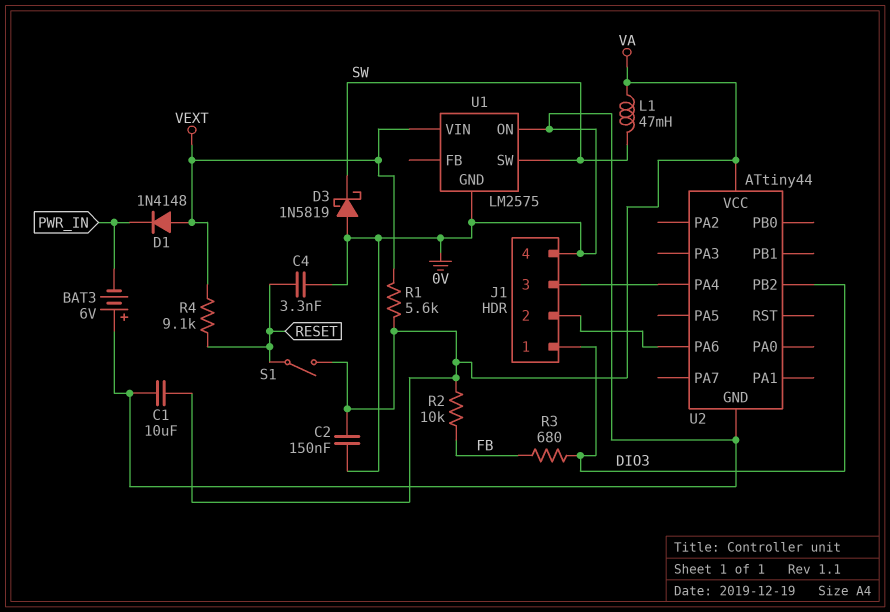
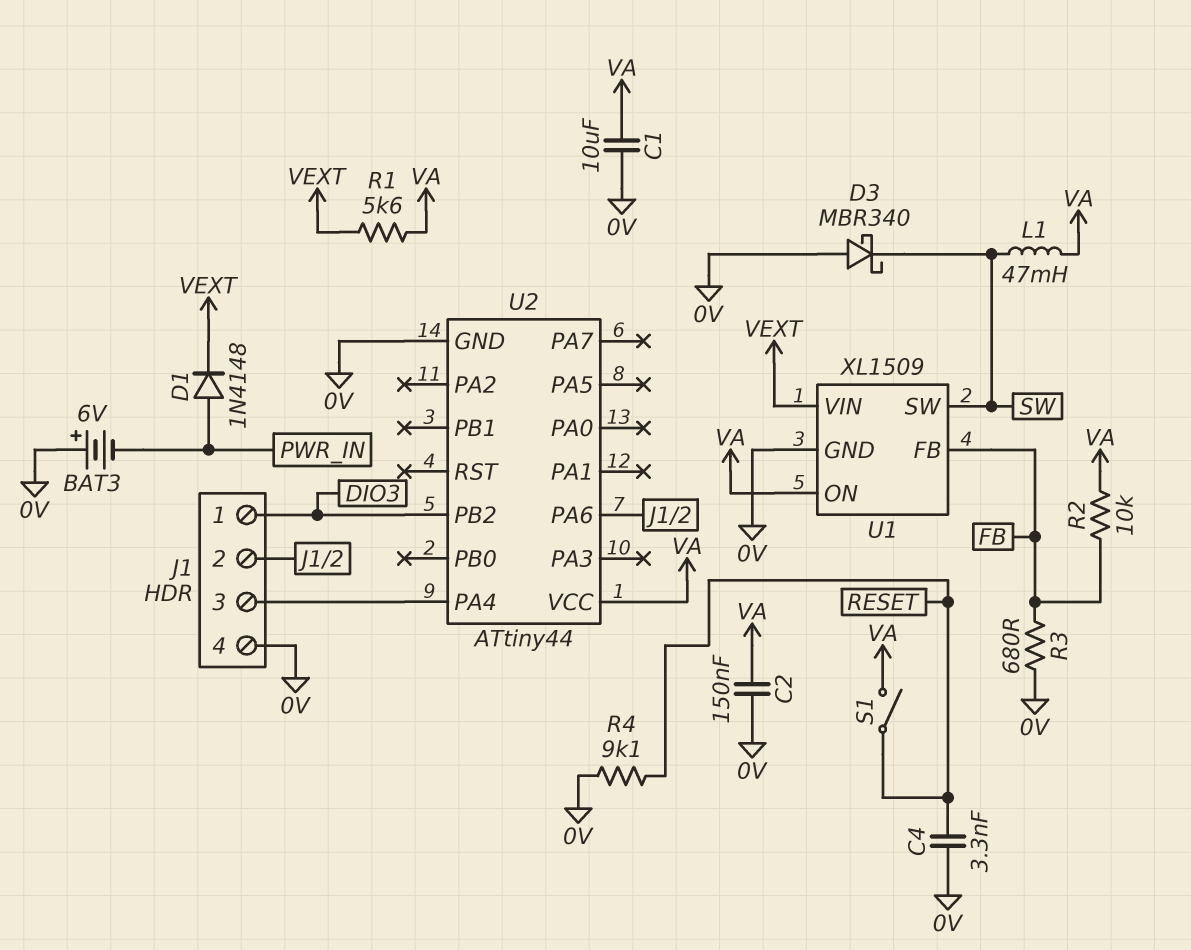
D1: diode 1N4148 (A VEXT, K PWR_IN) -> diode 1N4148 (A PWR_IN, K VEXT)
D3: schottky 1N5819 (A 0V, K SW) -> schottky MBR340 (A 0V, K SW)
R3: 680 (DIO3, FB) -> 680 (0V, FB)
R4: 9.1k (RESET, VEXT) -> 9.1k (0V, RESET)
U1: LM2575 -> XL1509
U1 pin FB: none -> FB
U1 pin ON: 0V -> VA

